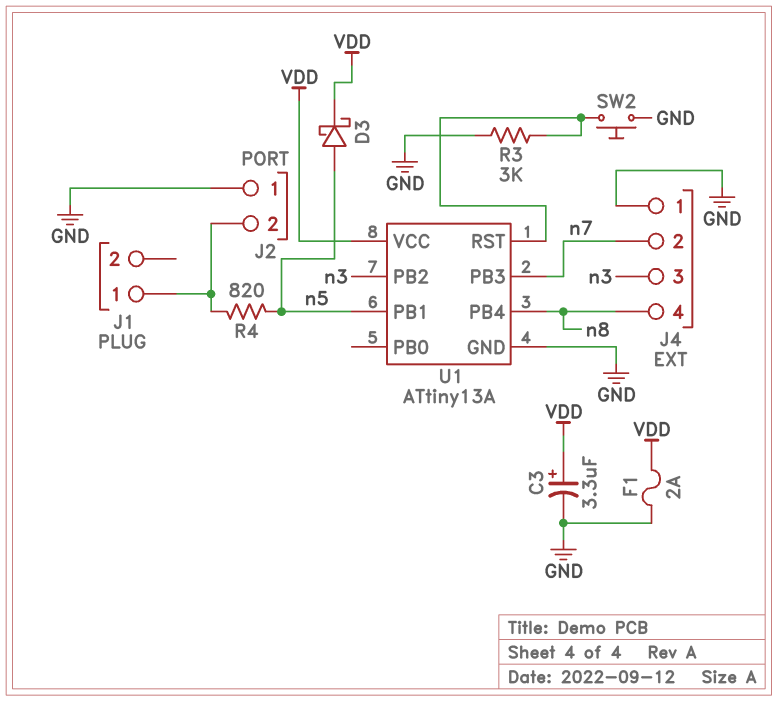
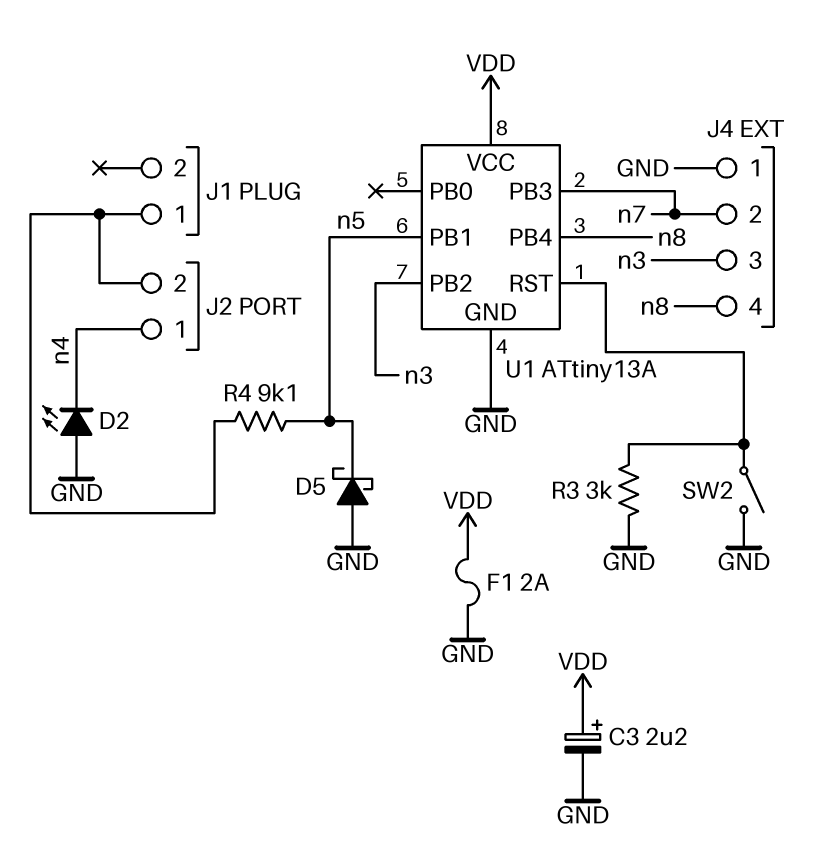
C3: 3.3uF (plus VDD, minus GND) -> 2.2uF (plus VDD, minus GND)
D2: none -> LED (A GND, K n4)
D3: schottky (A n5, K VDD) -> none
D5: none -> schottky (A GND, K n5)
J2 pin 1: GND -> n4
R4: 820 (J1/1, n5) -> 9.1k (J1/1, n5)
SW2: button (GND, U1/RST) -> switch (GND, U1/RST)

